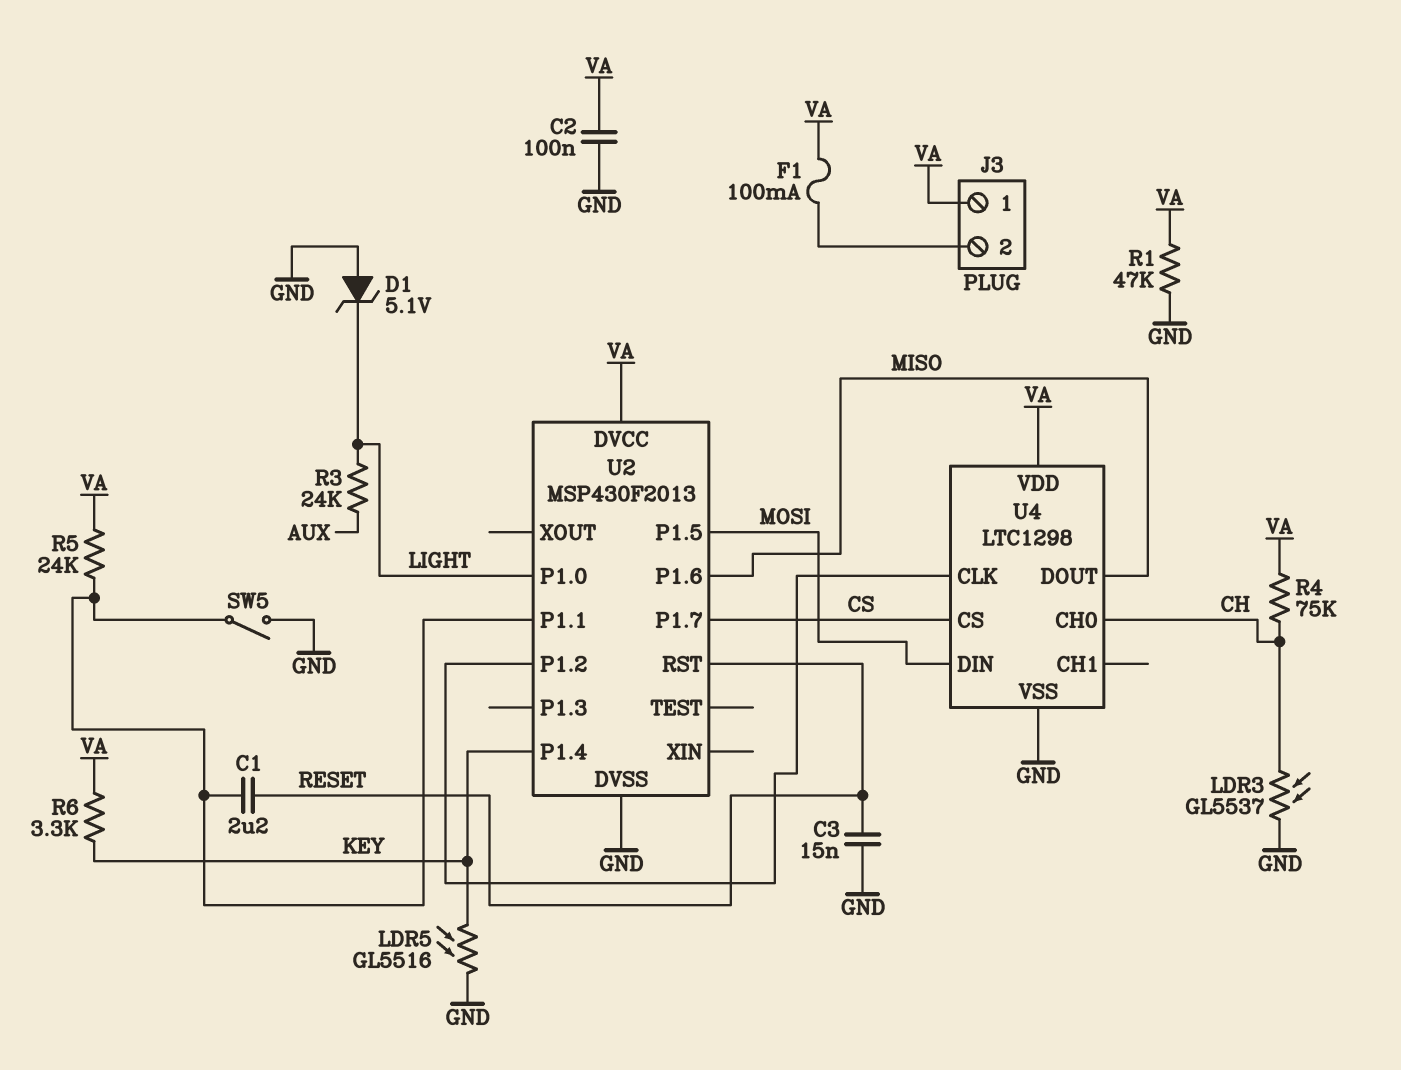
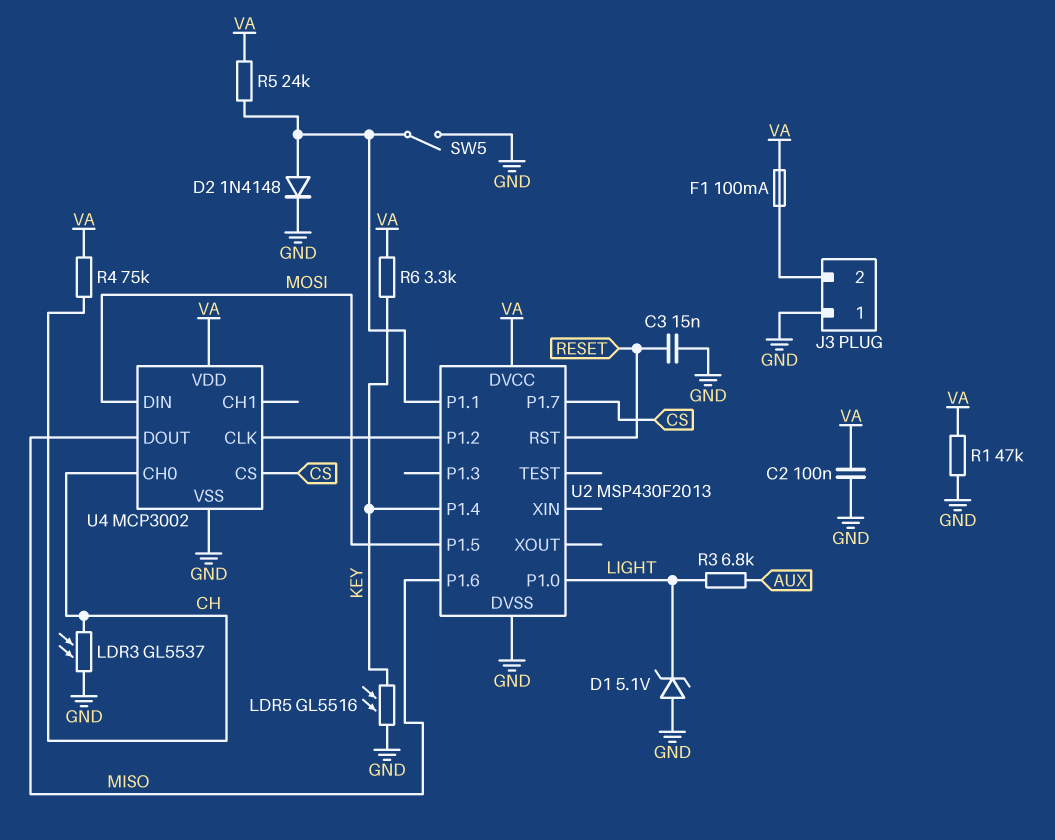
C1: 2.2uF (RESET, U2/P1.1) -> none
D2: none -> diode 1N4148 (A U2/P1.1, K GND)
J3 pin 1: VA -> GND
R3: 24k (AUX, LIGHT) -> 6.8k (AUX, LIGHT)
U4: LTC1298 -> MCP3002

